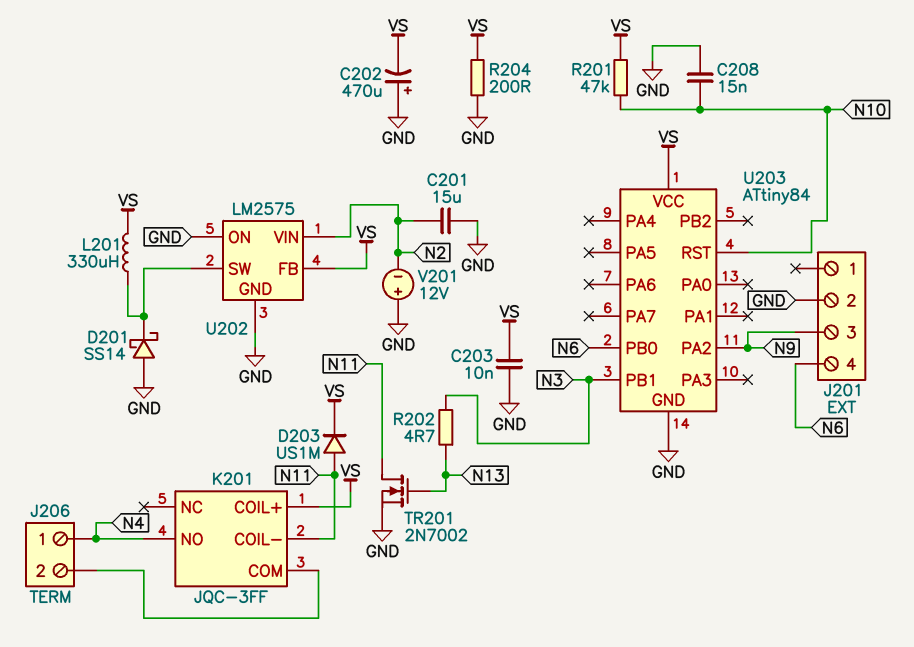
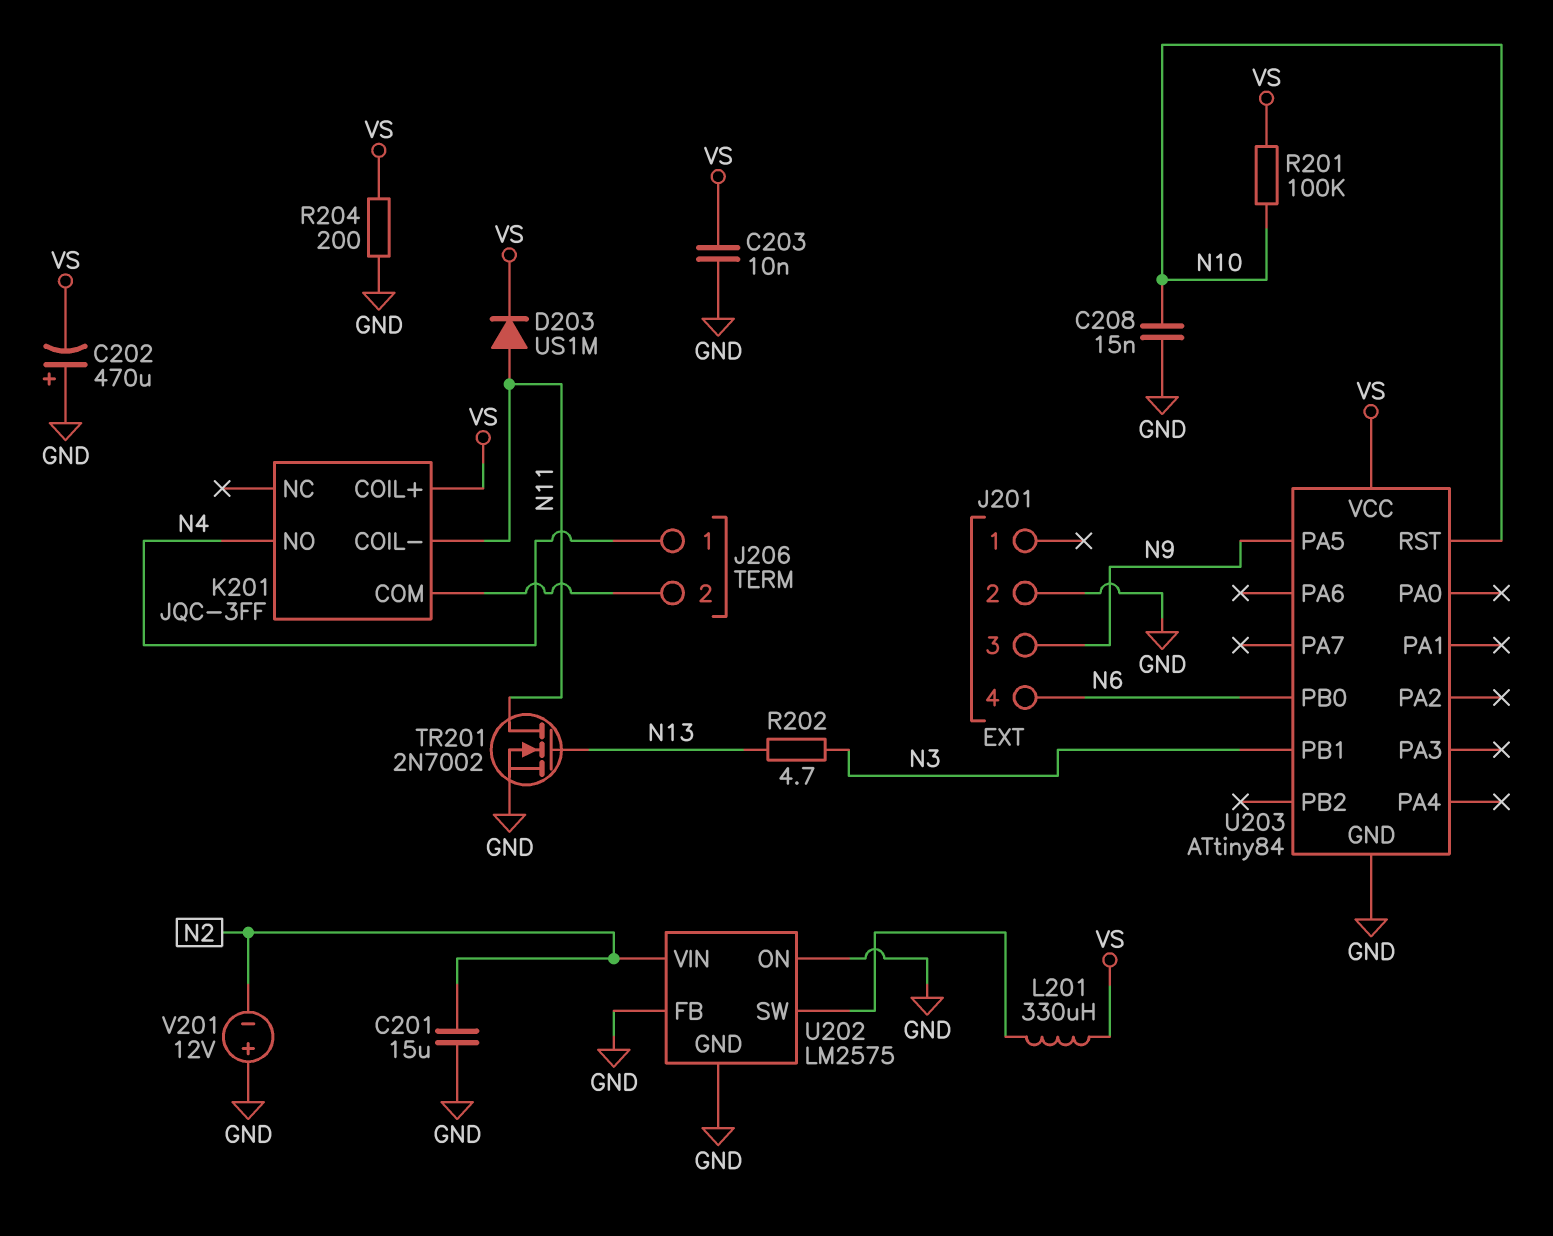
D201: schottky SS14 (A GND, K U202/SW) -> none
R201: 47k (N10, VS) -> 100k (N10, VS)
U202 pin FB: VS -> GND
U203 pin PA2: N9 -> none
U203 pin PA5: none -> N9

